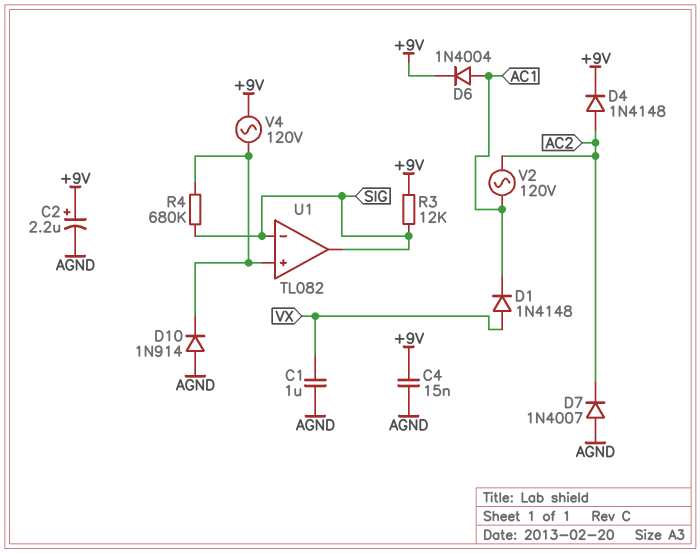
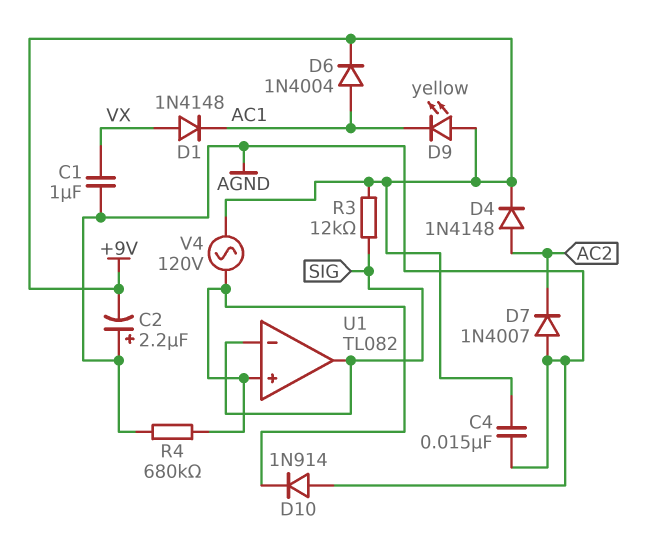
C2: 2.2uF (plus +9V, minus AGND) -> 2.2uF (plus AGND, minus +9V)
D9: none -> LED yellow (A +9V, K AC1)
R4: 680k (SIG, U1/in+) -> 680k (AGND, U1/in+)
V2: AC 120V (AC1, AC2) -> none

